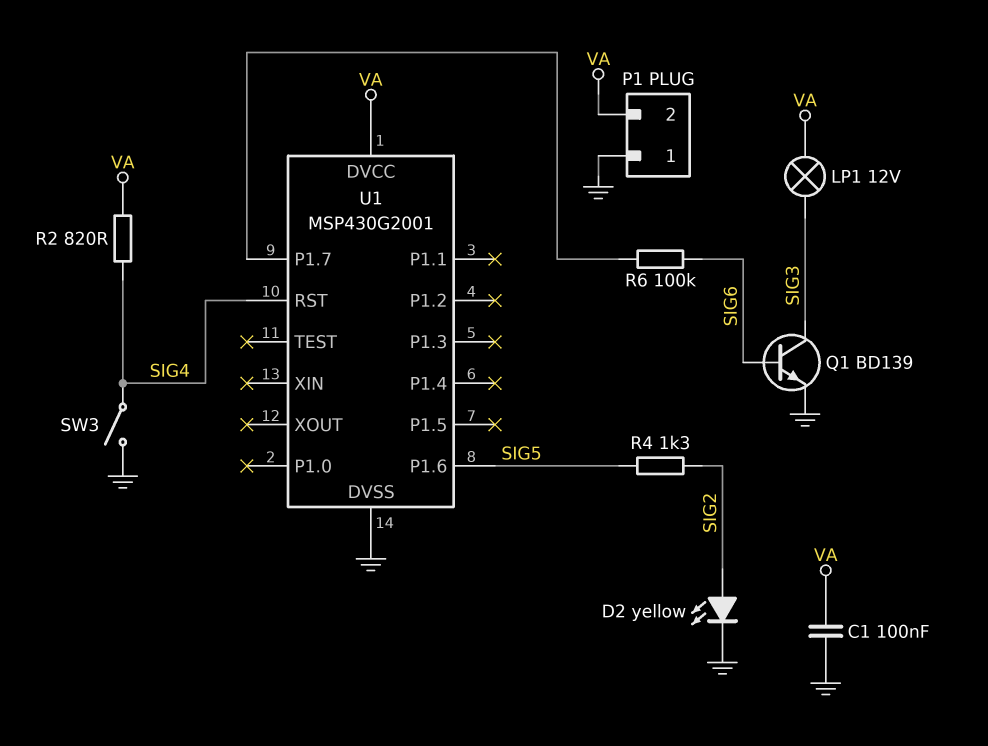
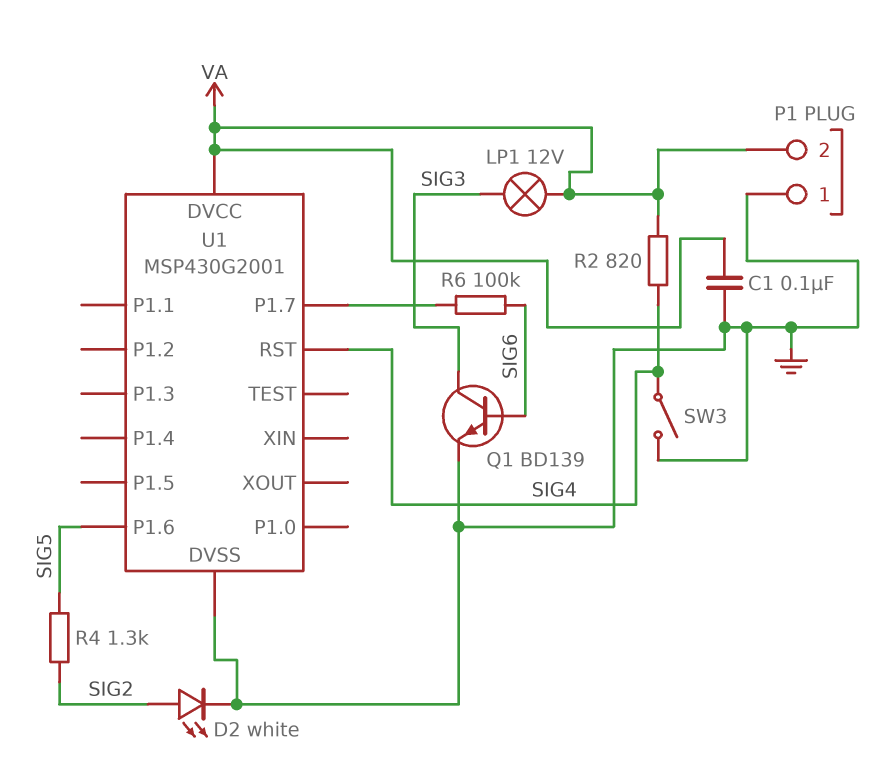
D2: LED yellow (A SIG2, K GND) -> LED white (A SIG2, K GND)

